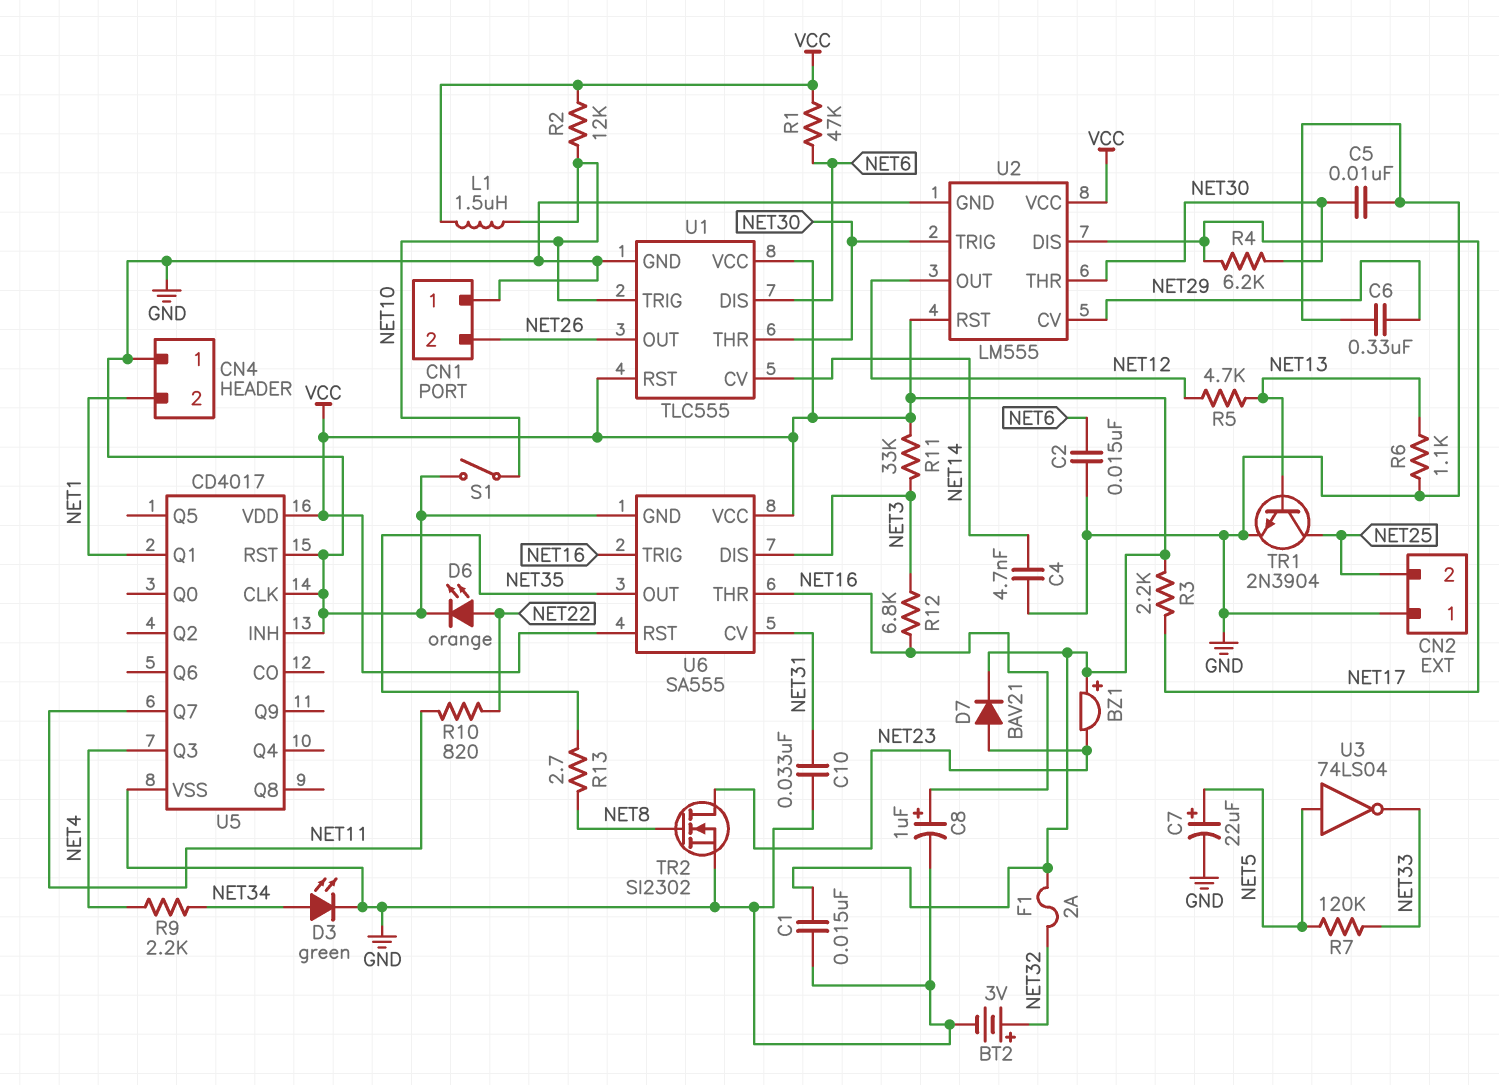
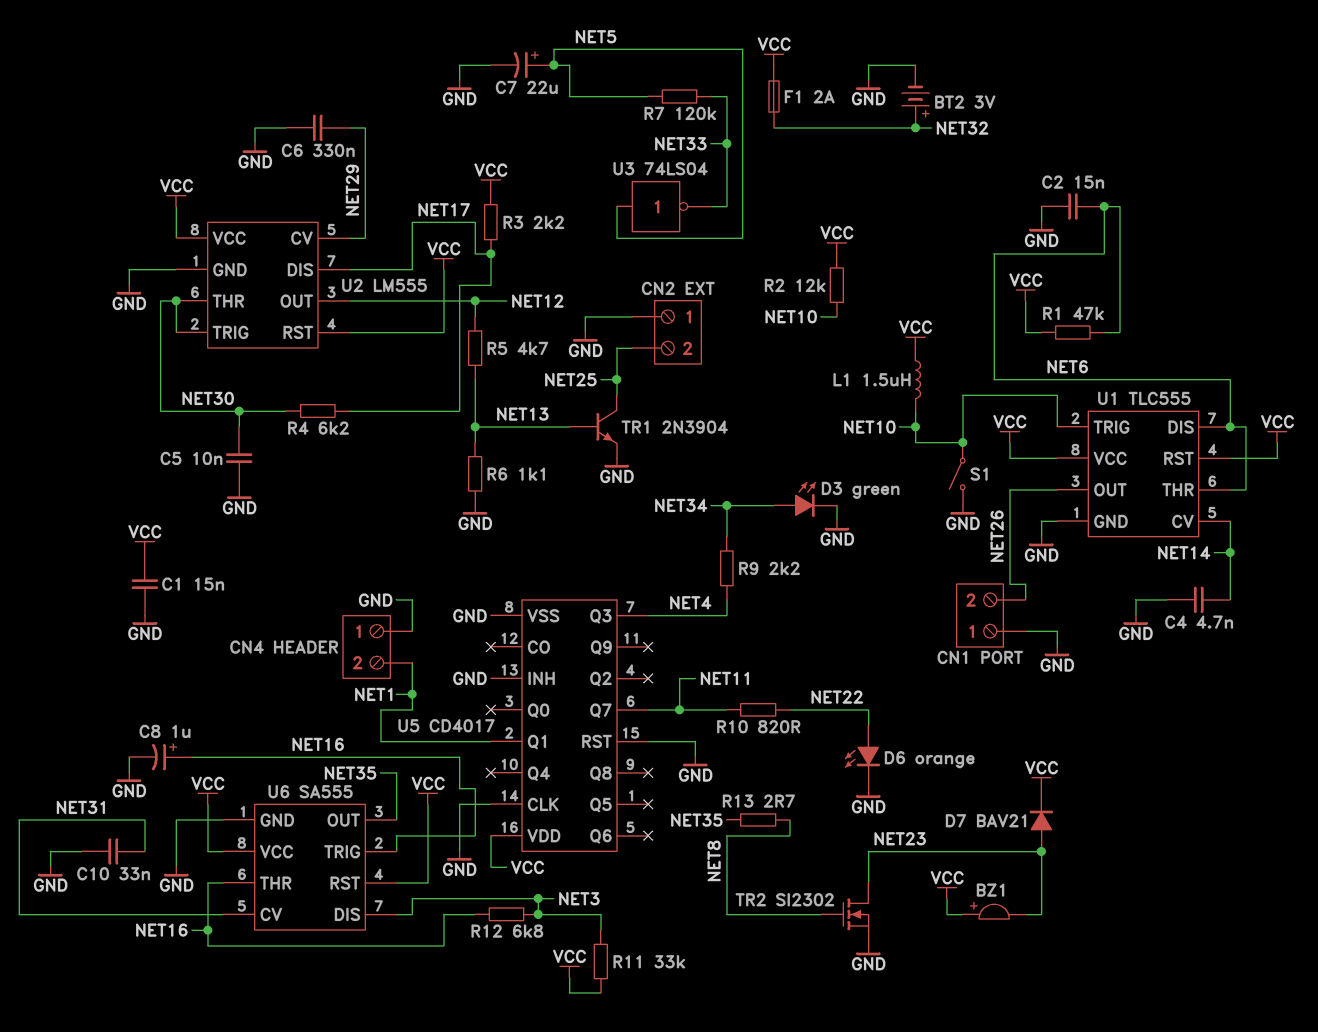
U1 pin THR: NET30 -> NET6

